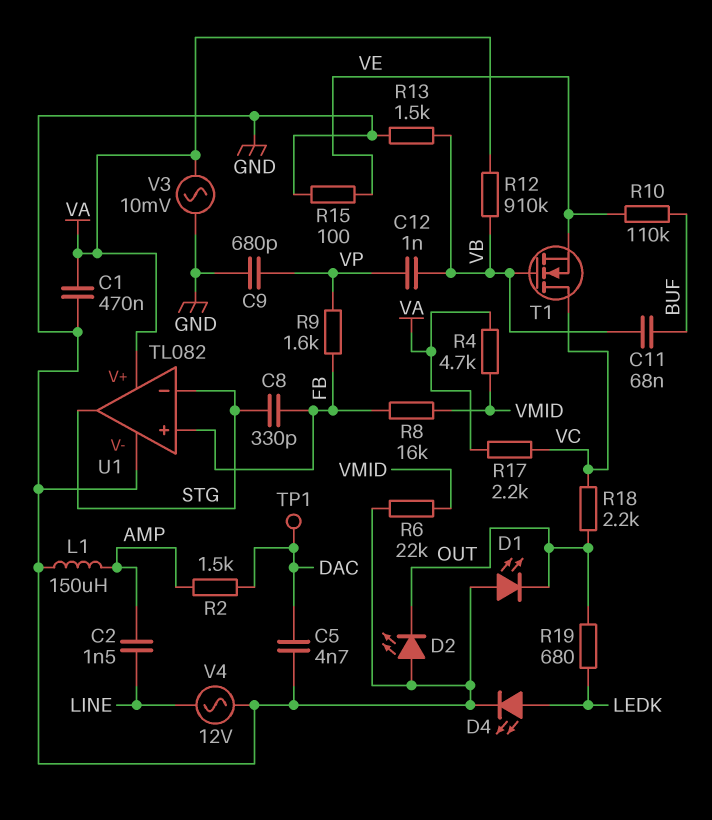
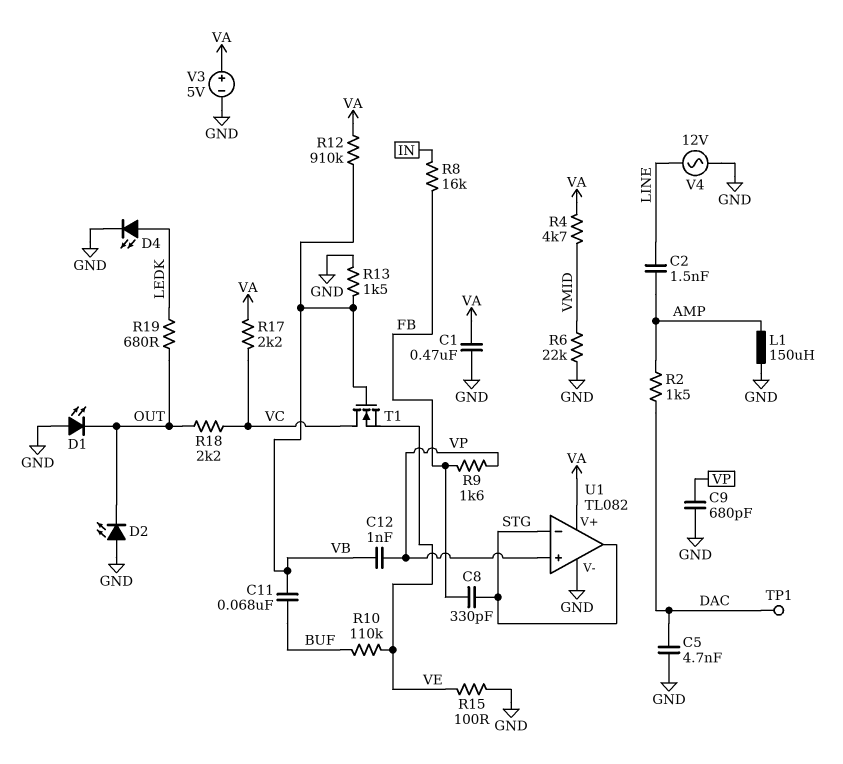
R8: 16k (FB, VMID) -> 16k (FB, IN)
U1 pin in+: FB -> VP
V3: AC 10mV (GND, VA) -> 5V (plus VA, minus GND)

